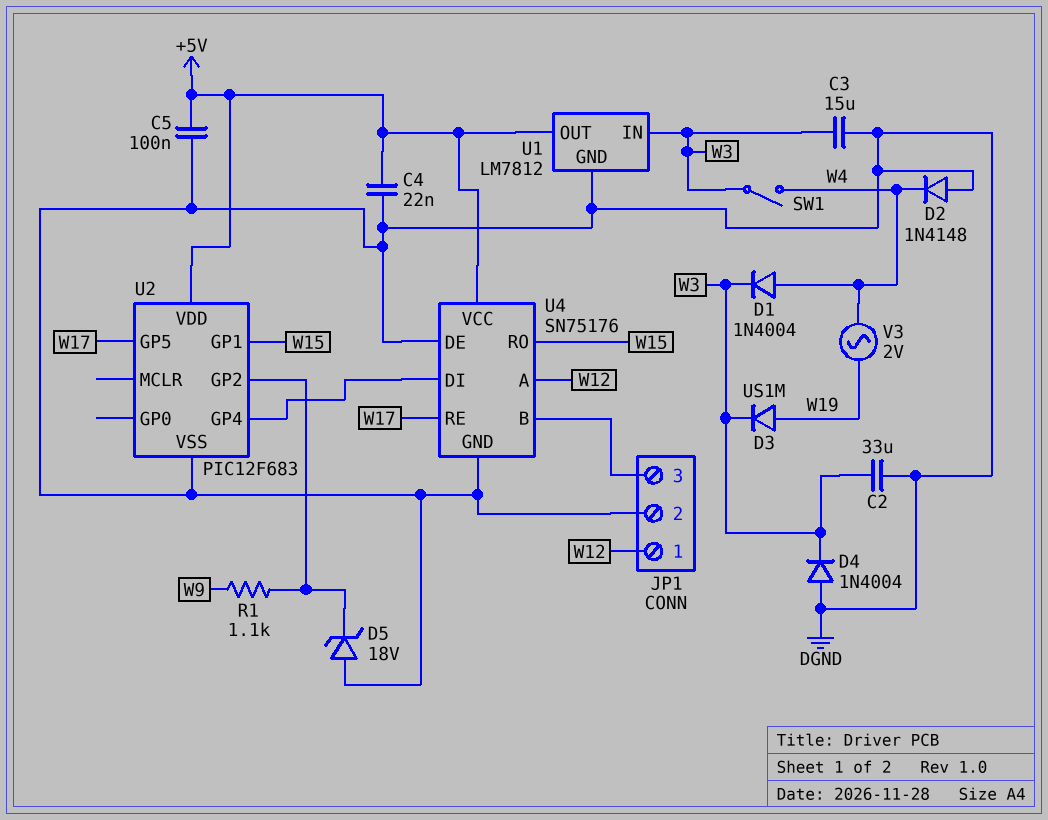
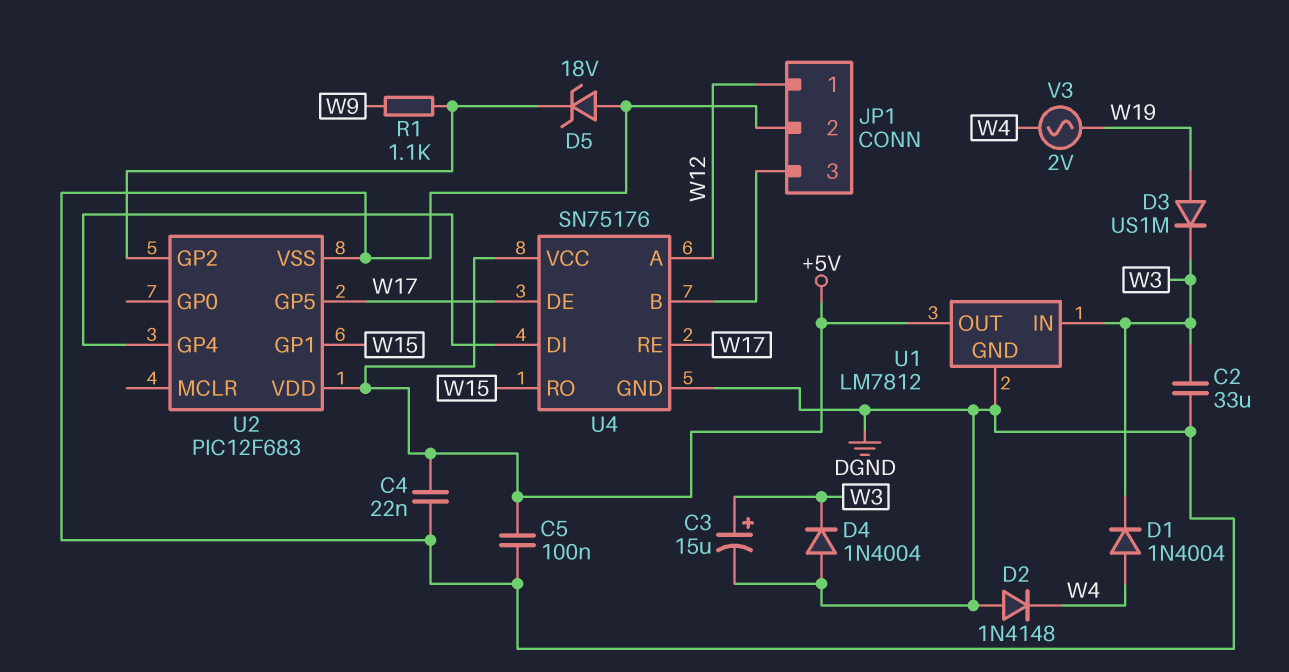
C3: 15uF (DGND, W3) -> 15uF (plus W3, minus DGND)
SW1: switch (W3, W4) -> none
U4 pin DE: DGND -> W17

